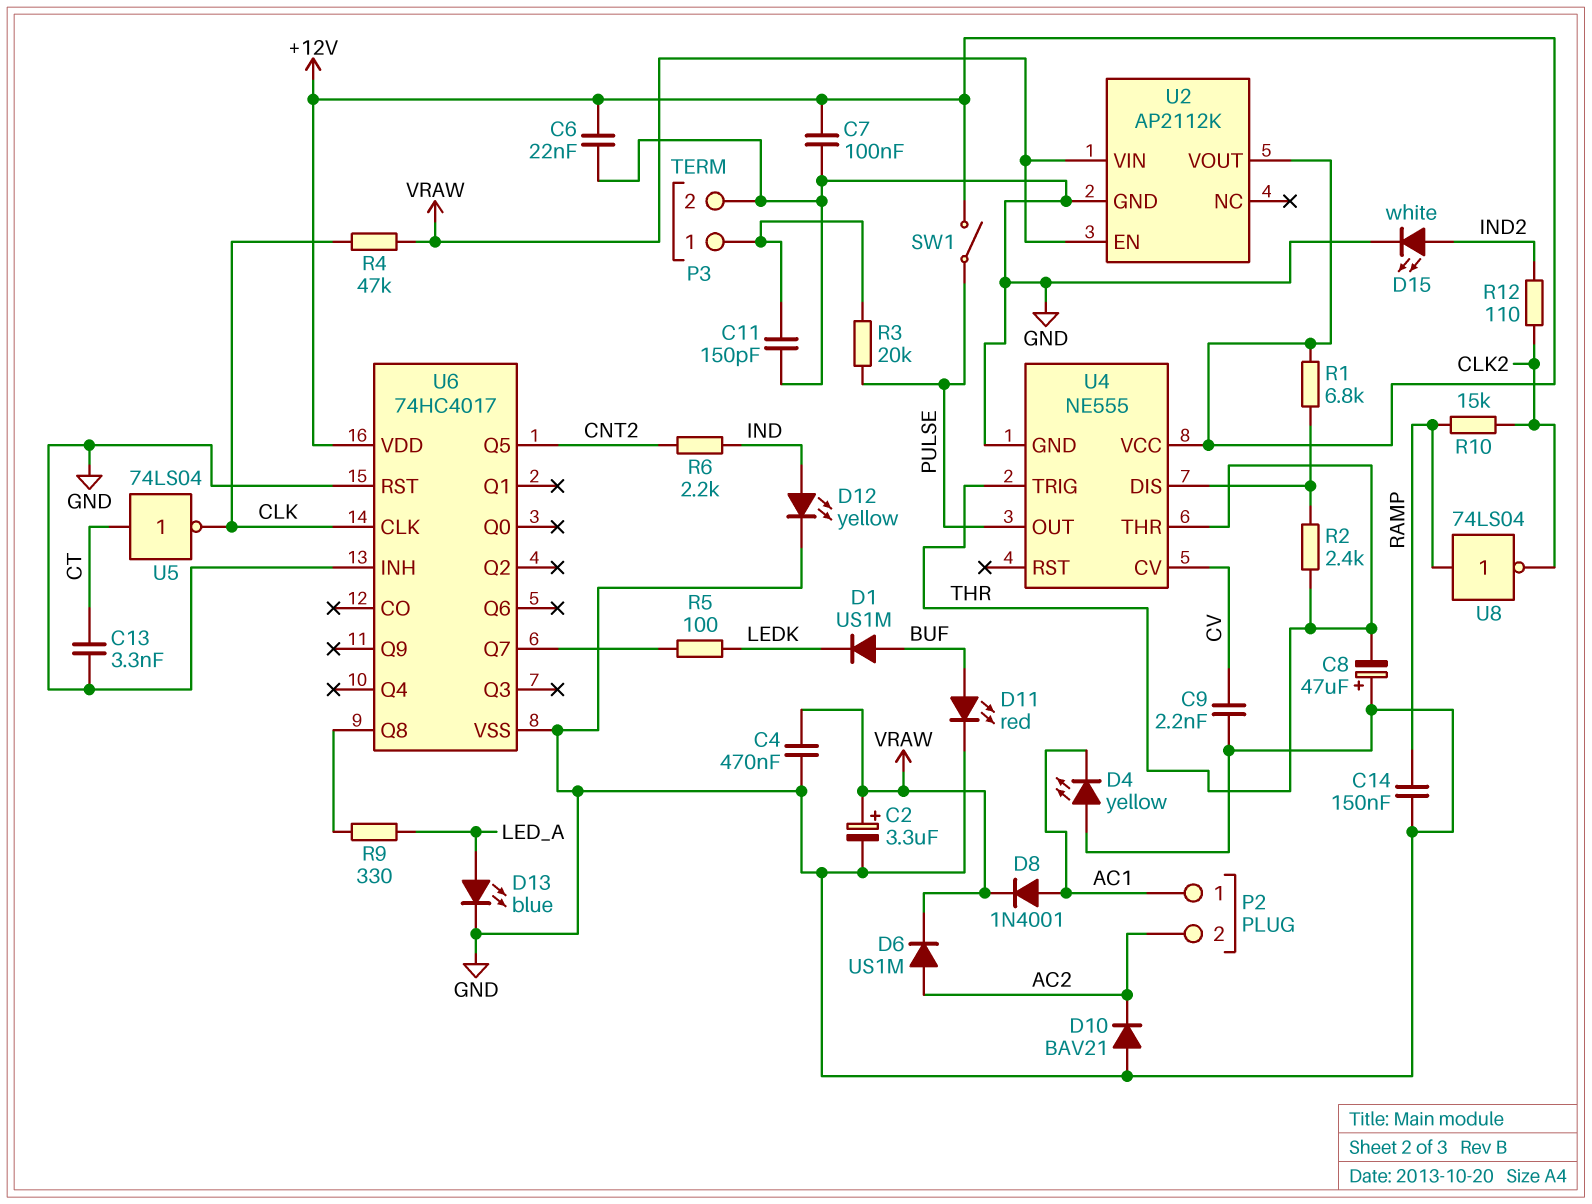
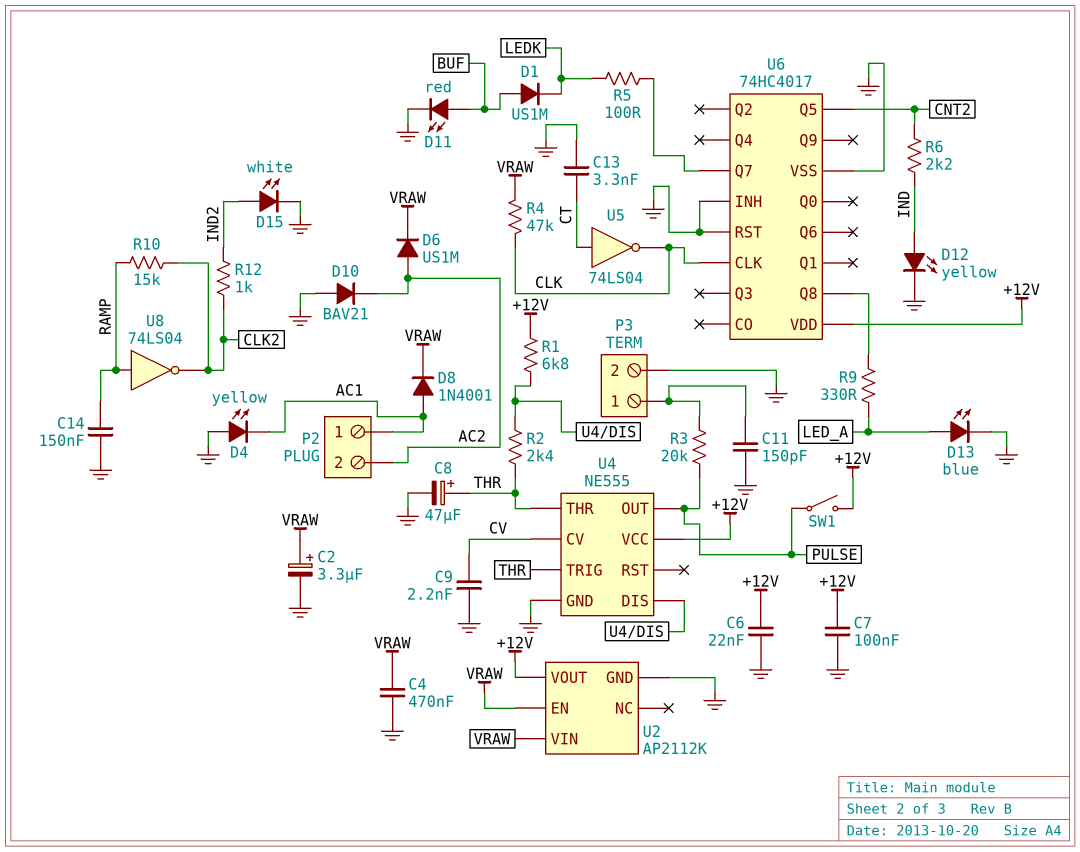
C8: 47uF (plus GND, minus THR) -> 47uF (plus THR, minus GND)
R12: 110 (CLK2, IND2) -> 1k (CLK2, IND2)

